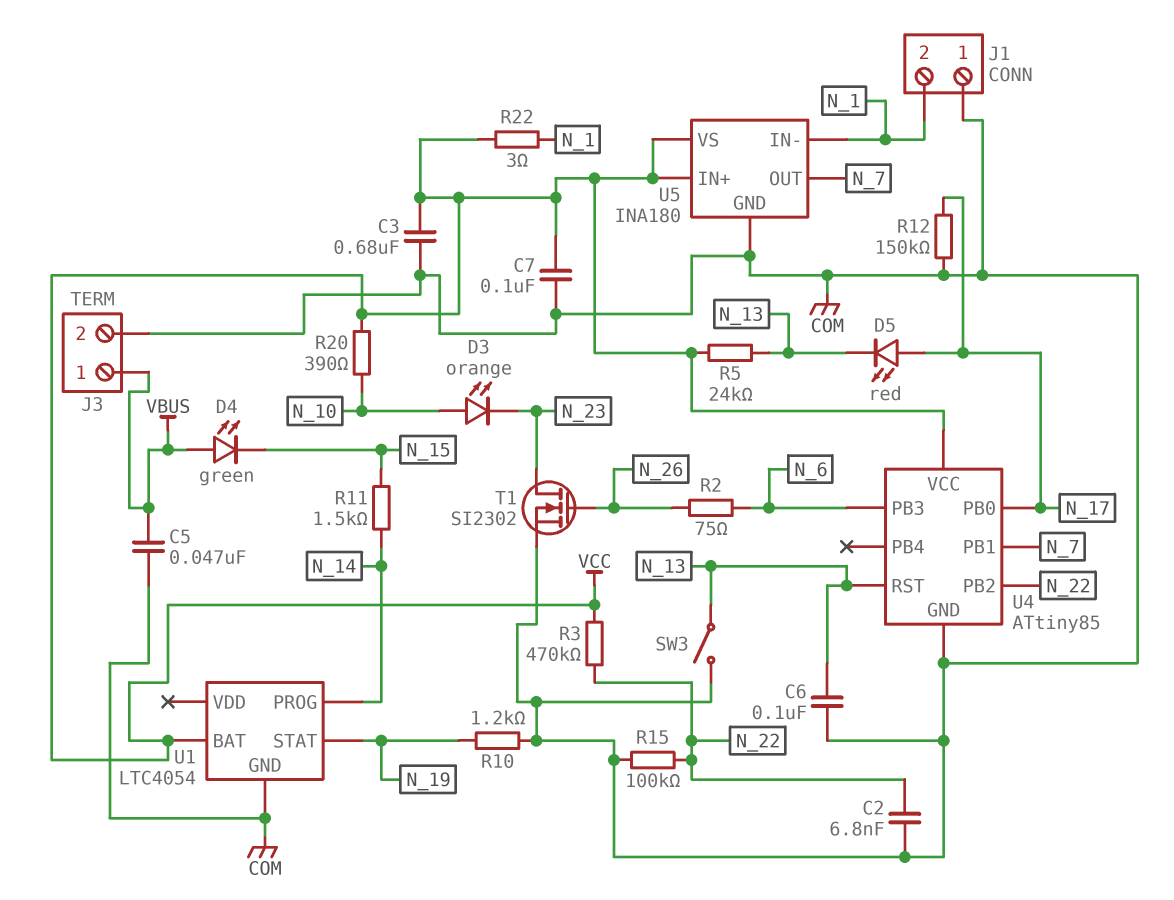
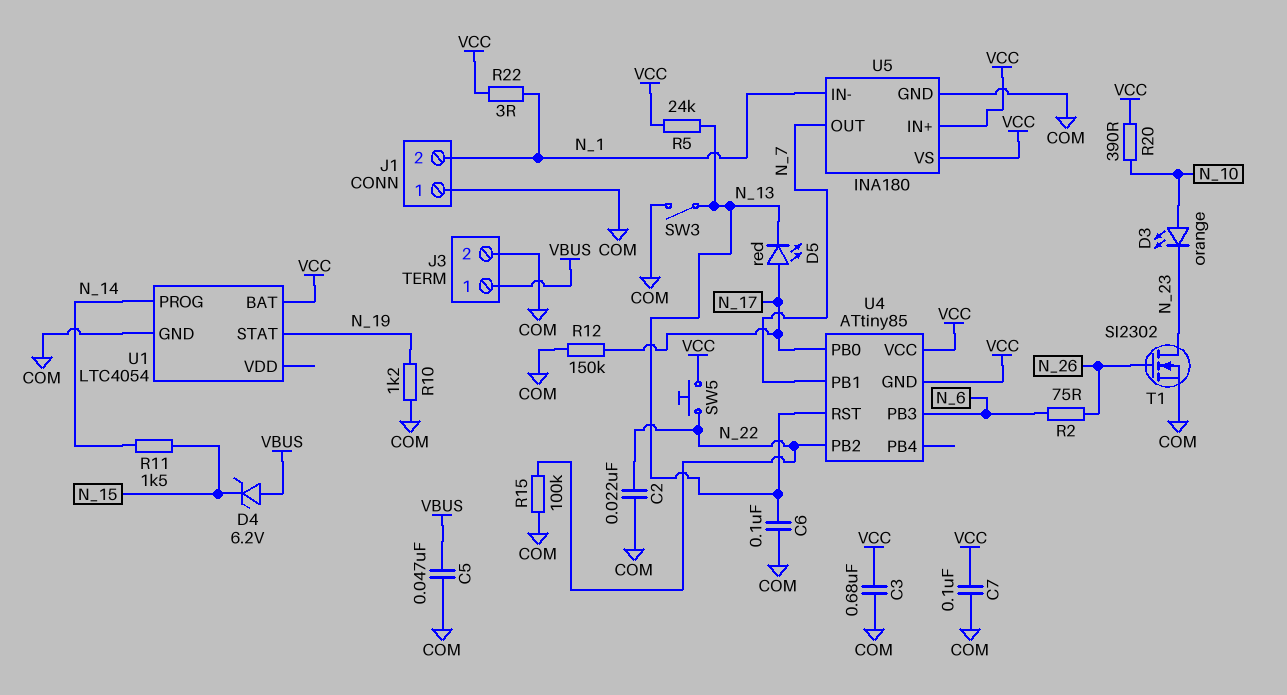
C2: 6.8nF (COM, N_22) -> 22nF (COM, N_22)
D4: LED green (A VBUS, K N_15) -> zener 6.2V (A VBUS, K N_15)
R3: 470k (N_22, VCC) -> none
SW5: none -> button (N_22, VCC)
U4 pin GND: COM -> VCC

